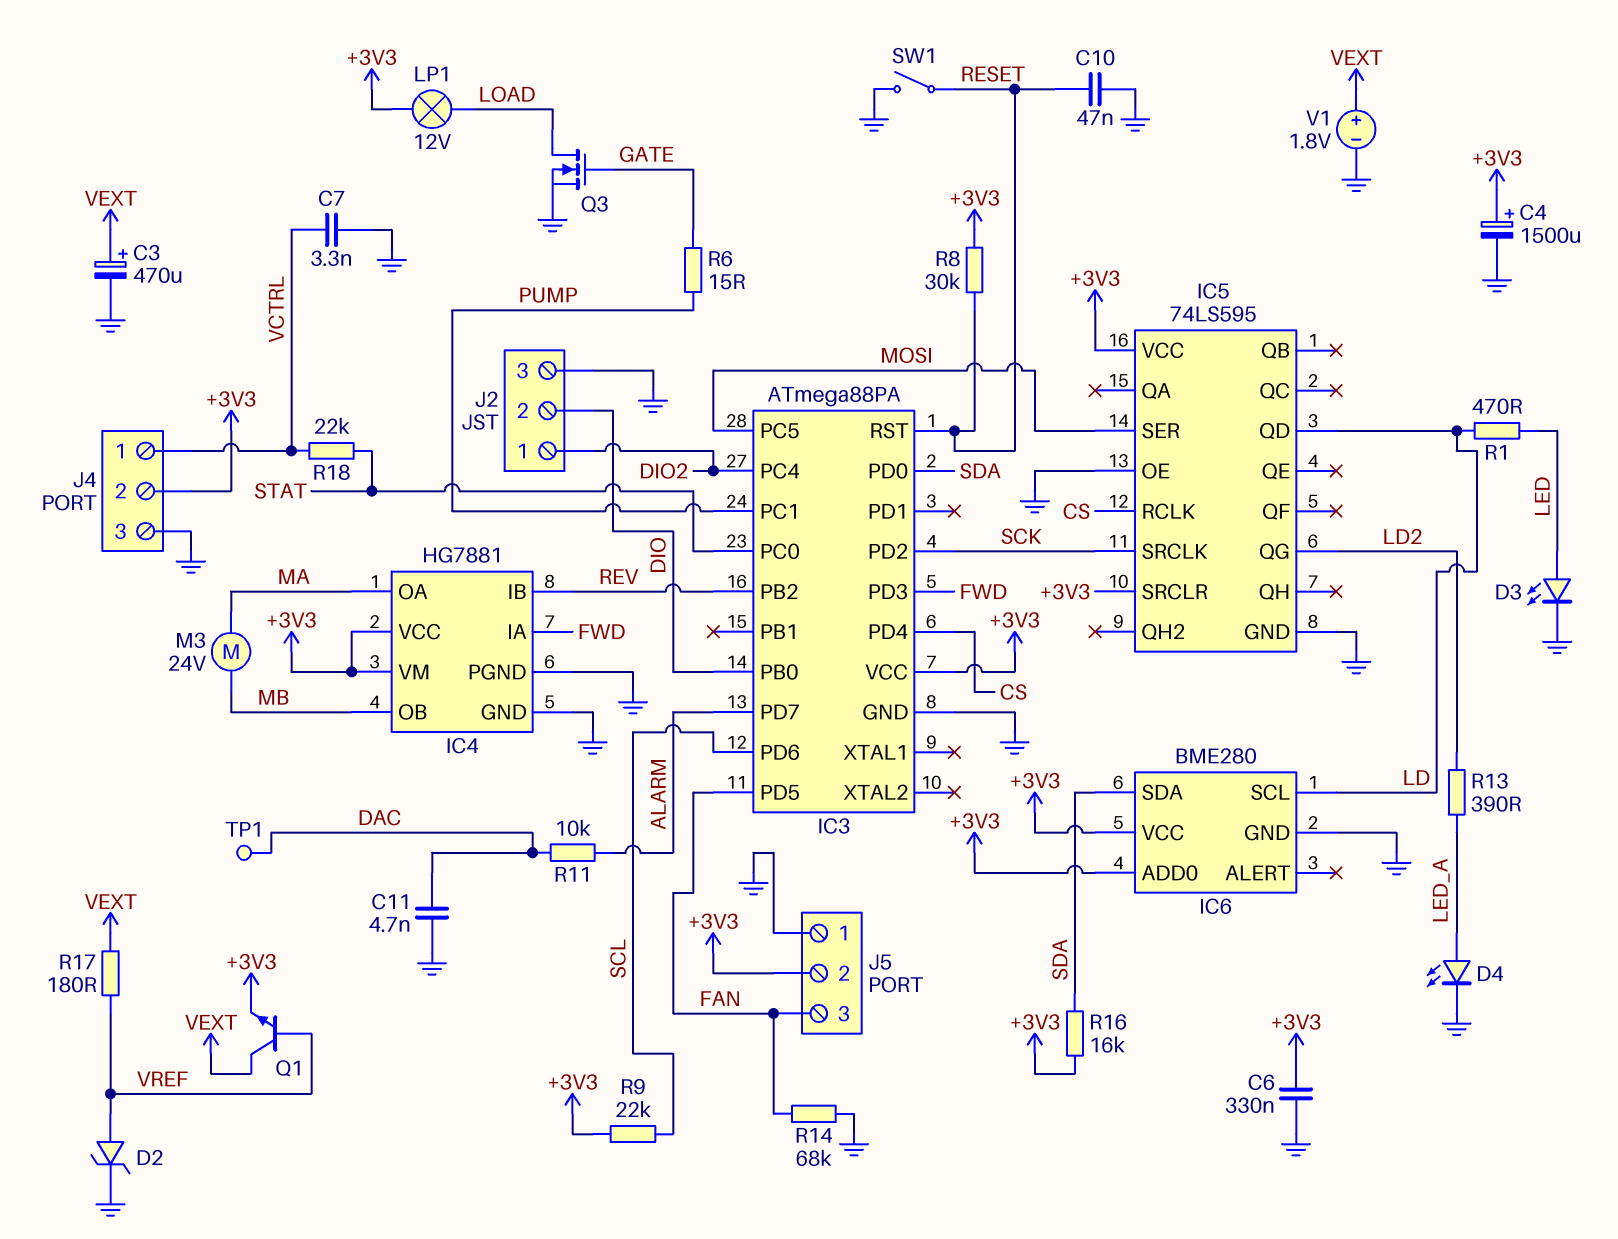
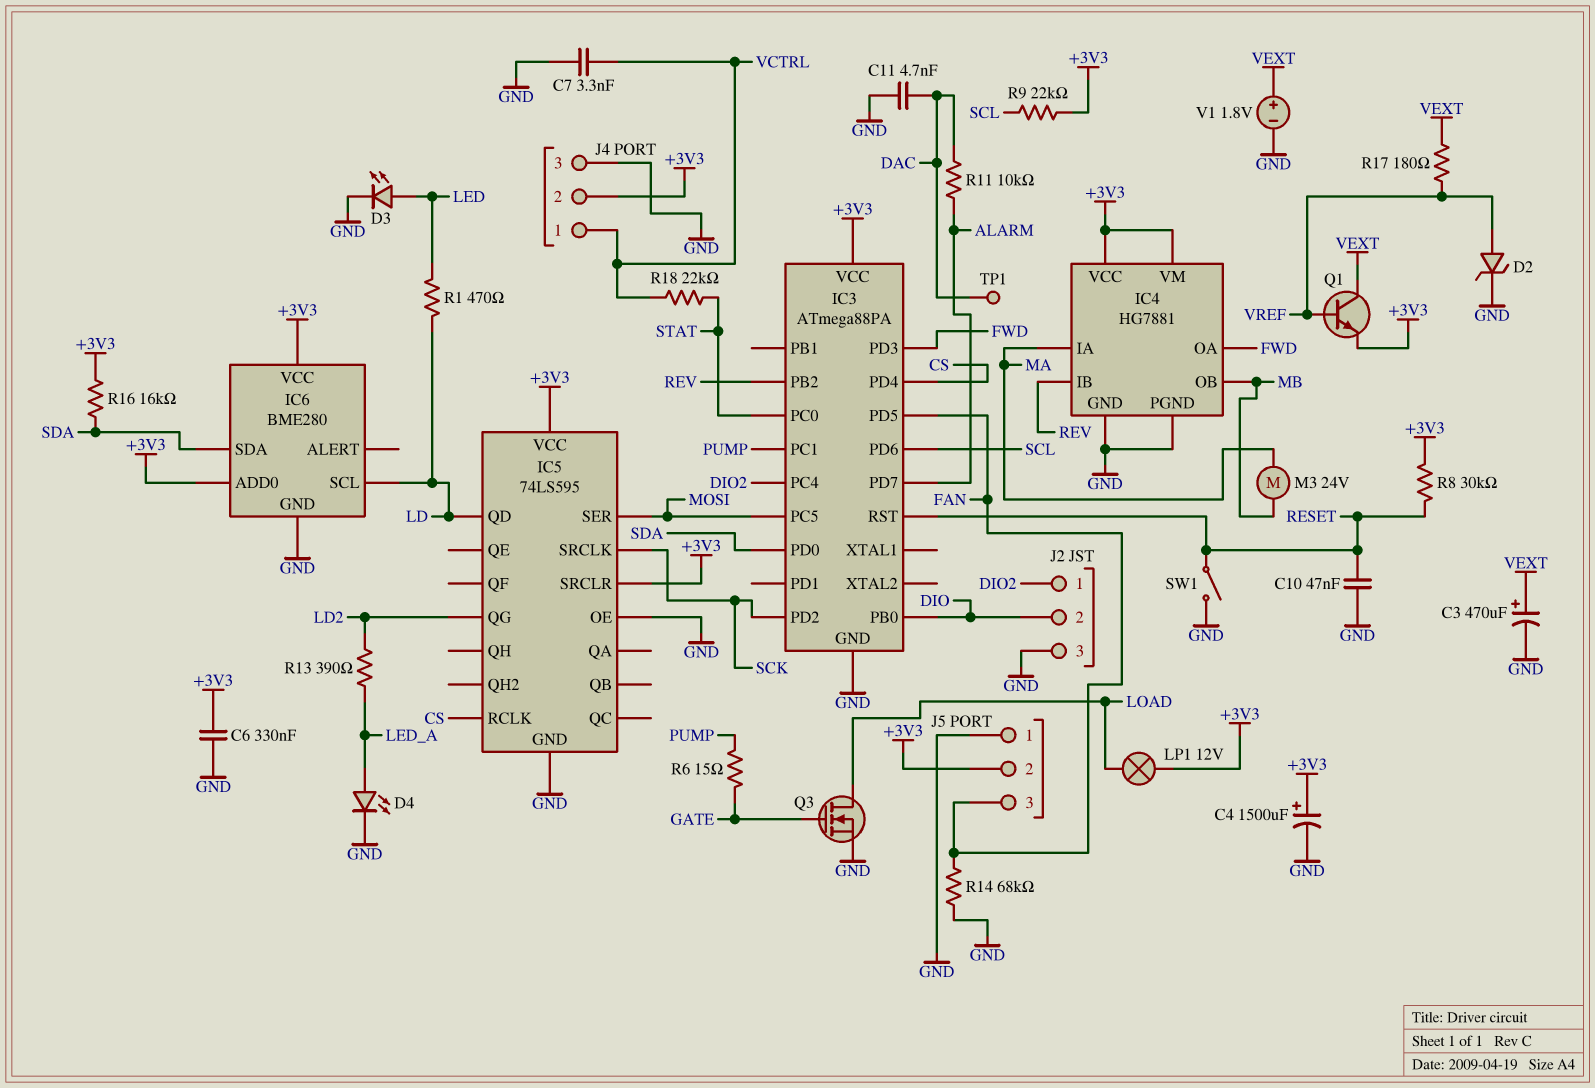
IC4 pin IA: FWD -> MA
IC4 pin OA: MA -> FWD

